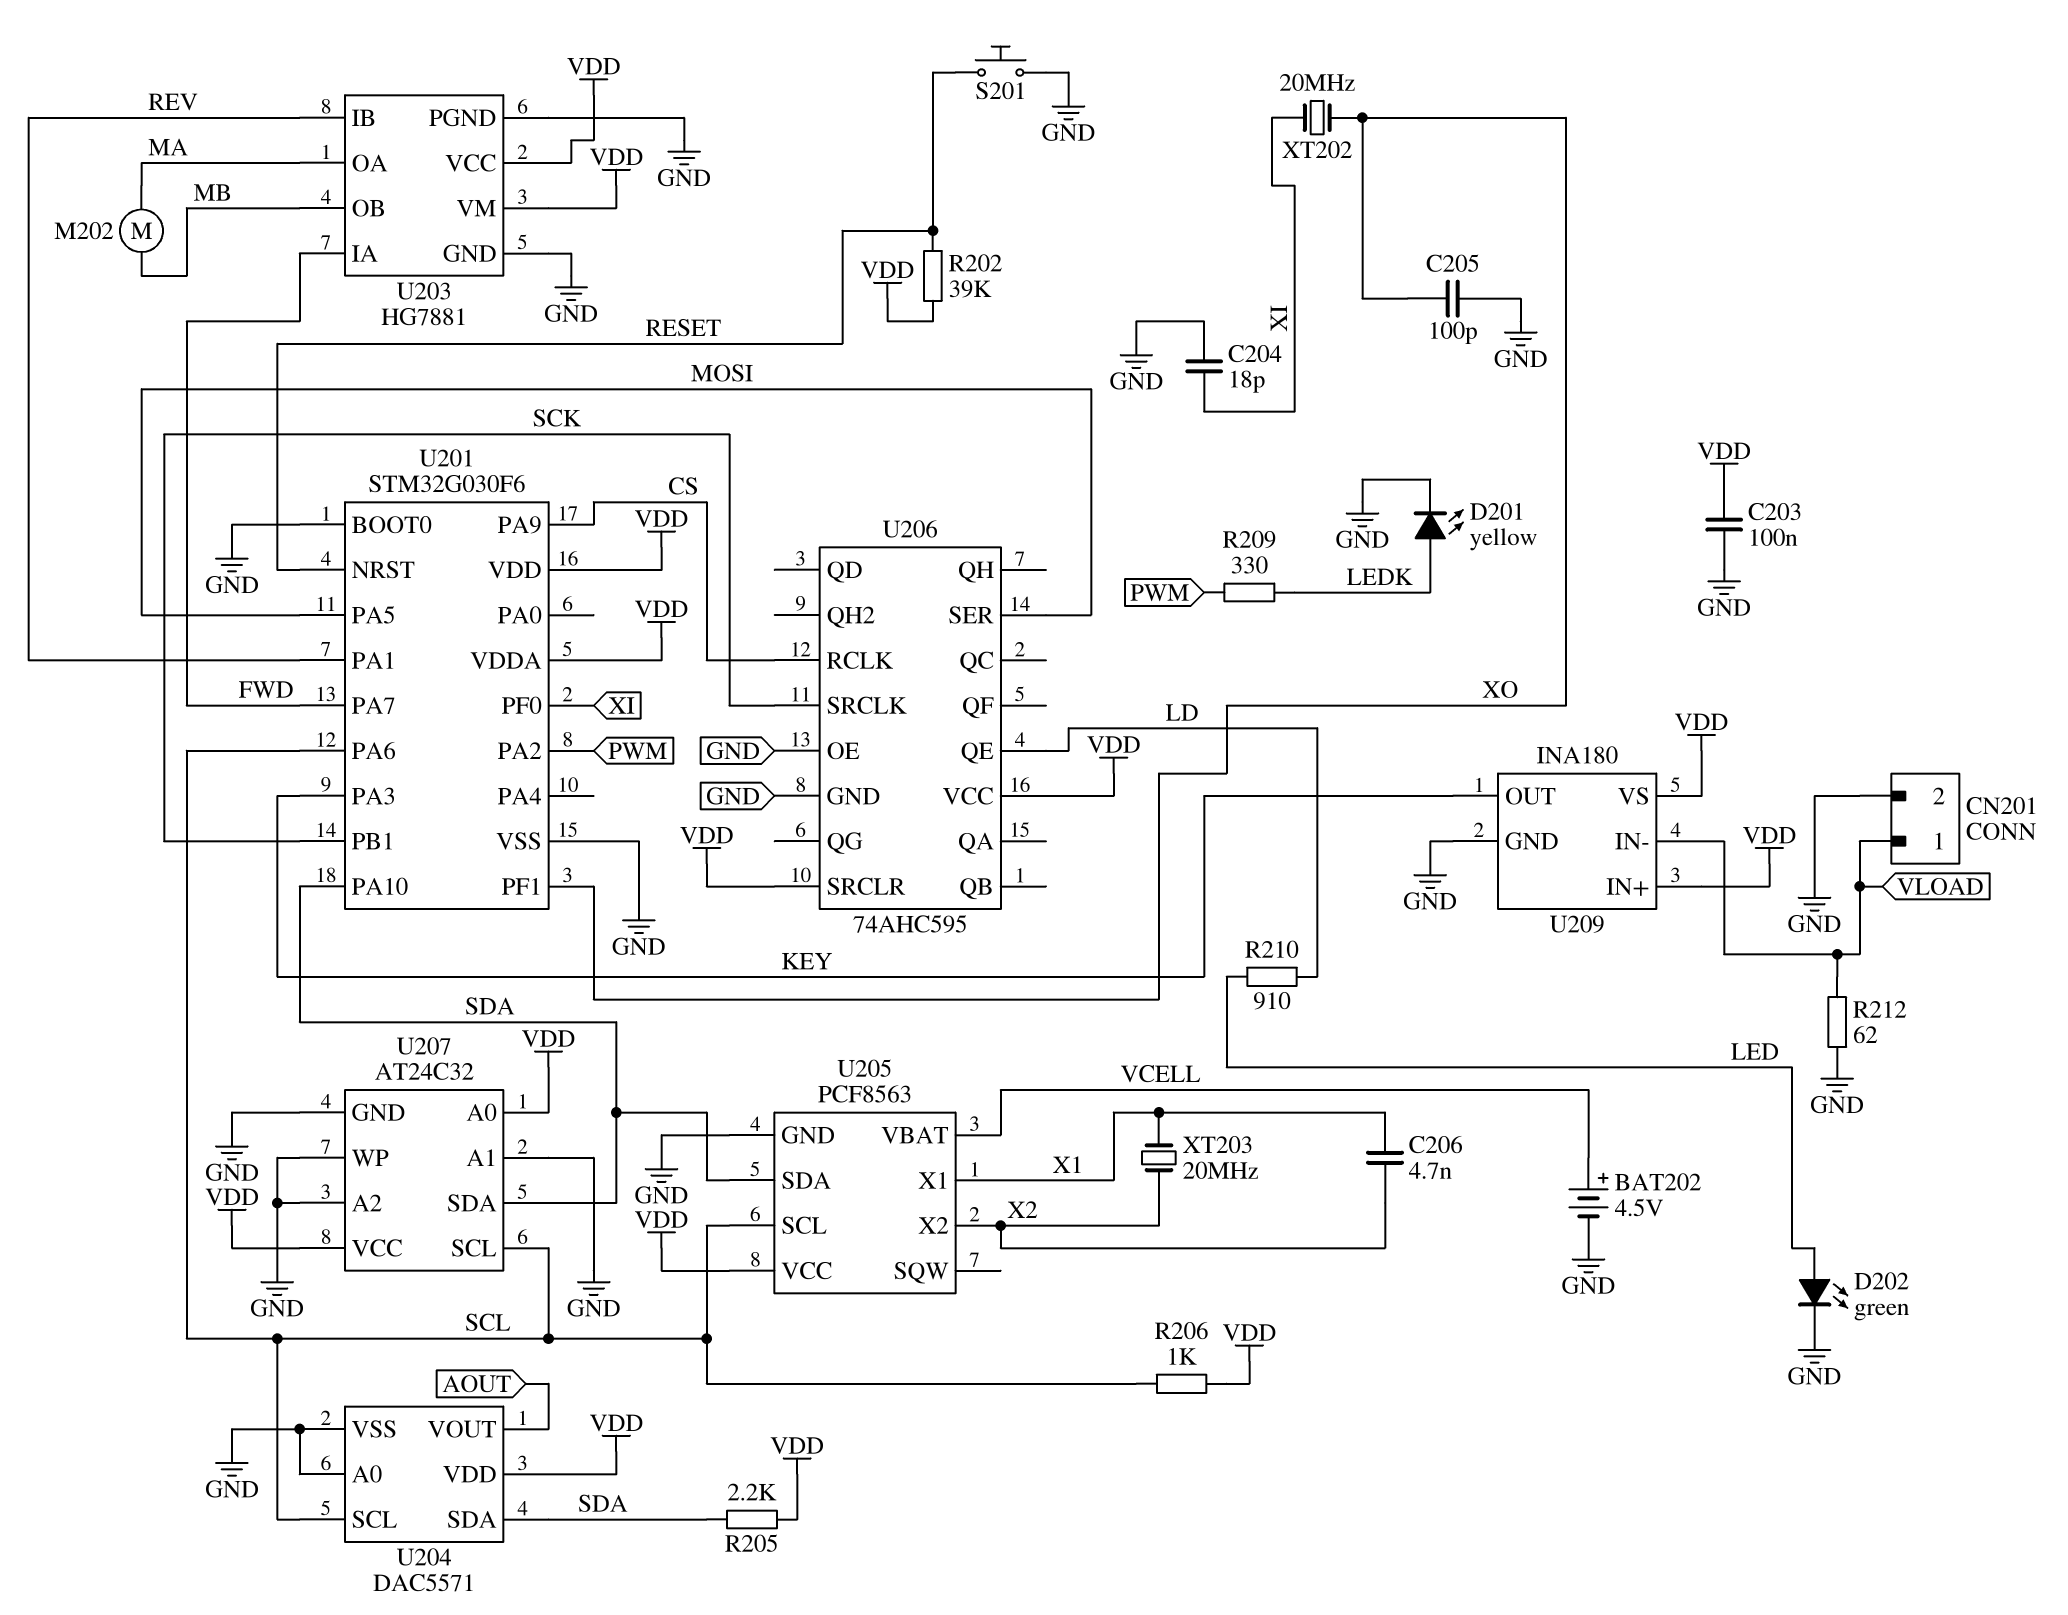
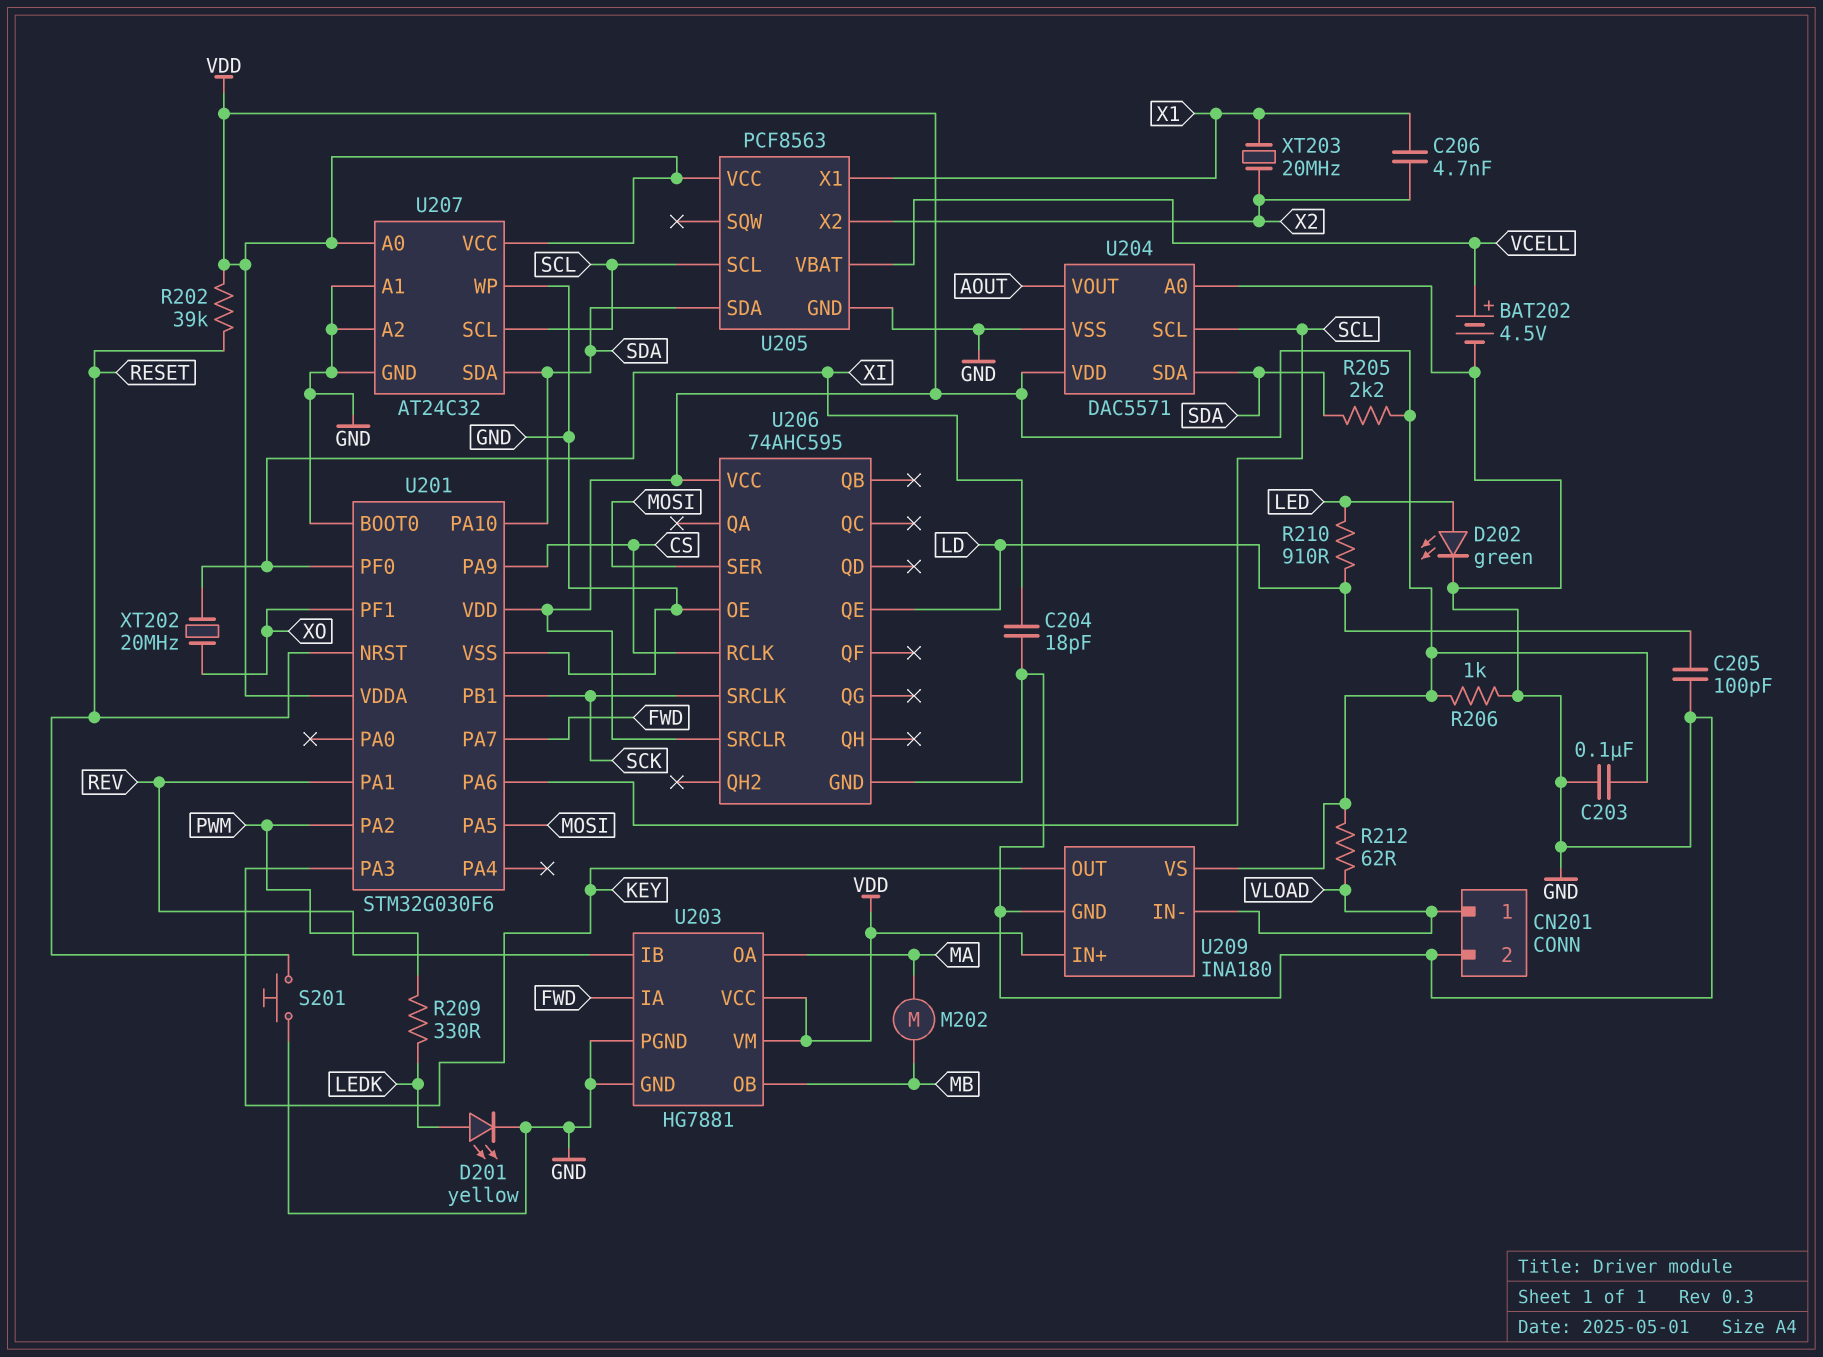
C205: 100pF (GND, XO) -> 100pF (GND, LD)
R206: 1k (SCL, VDD) -> 1k (GND, VDD)
R212: 62 (GND, VLOAD) -> 62 (VDD, VLOAD)

